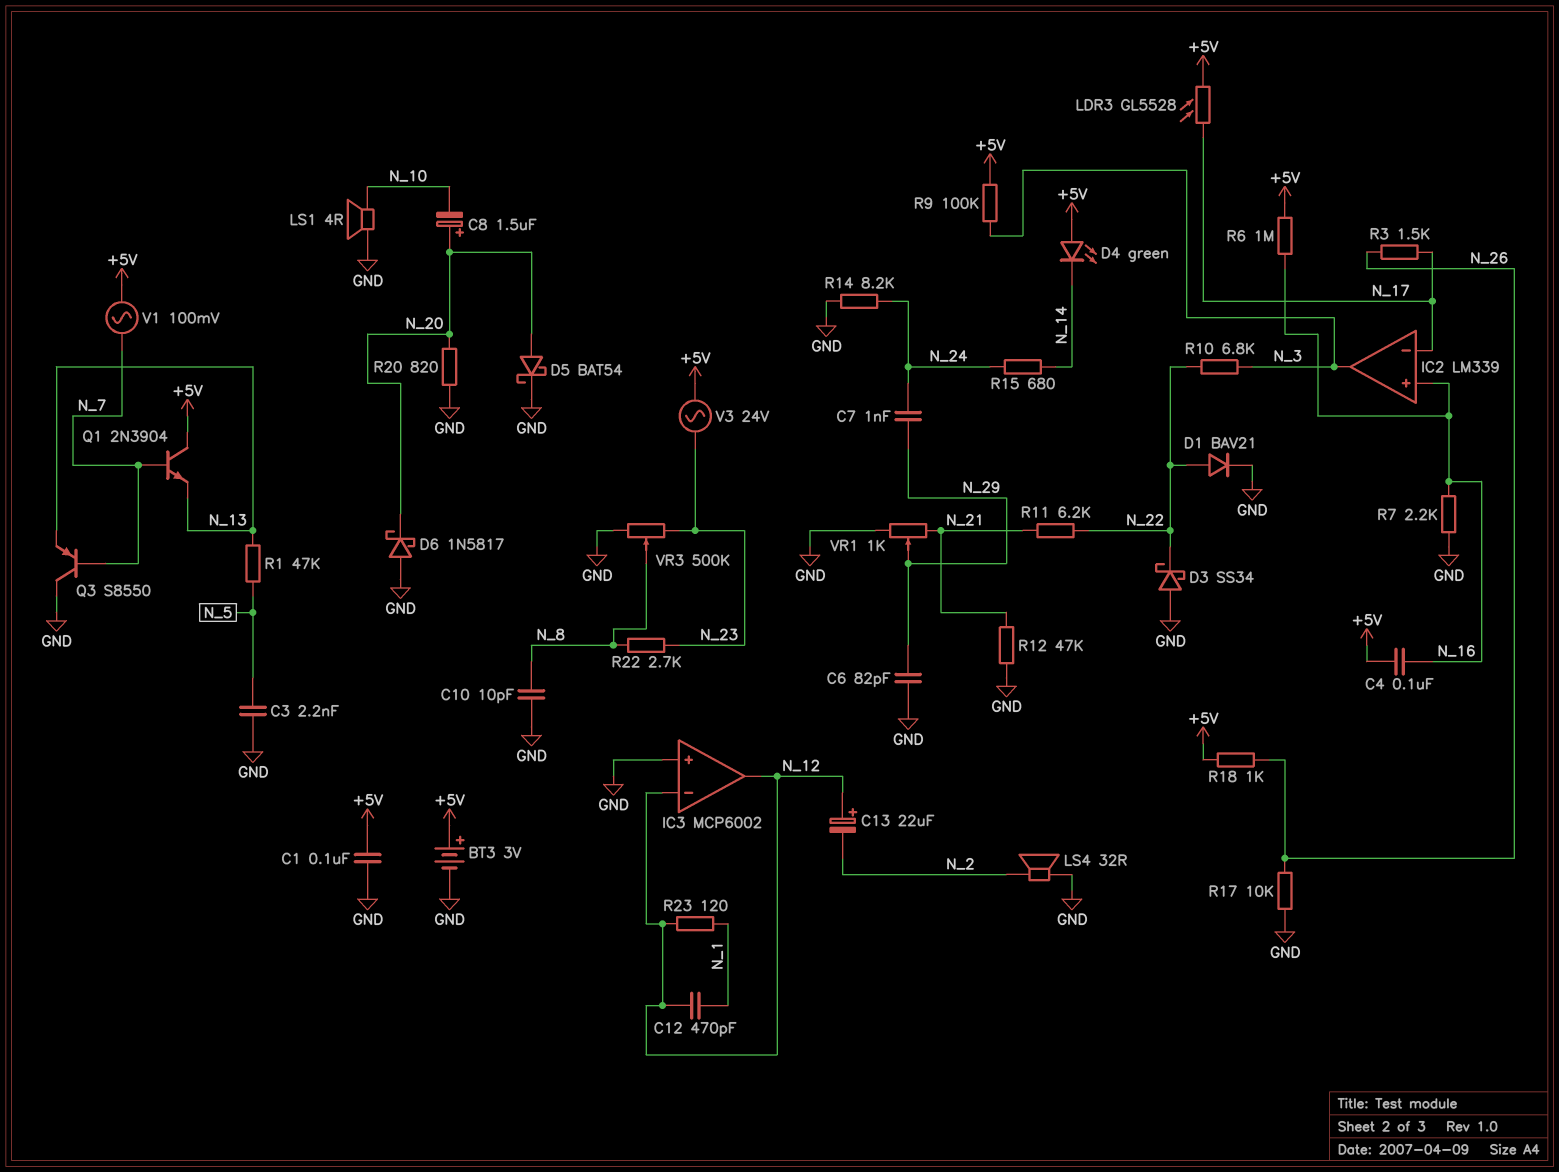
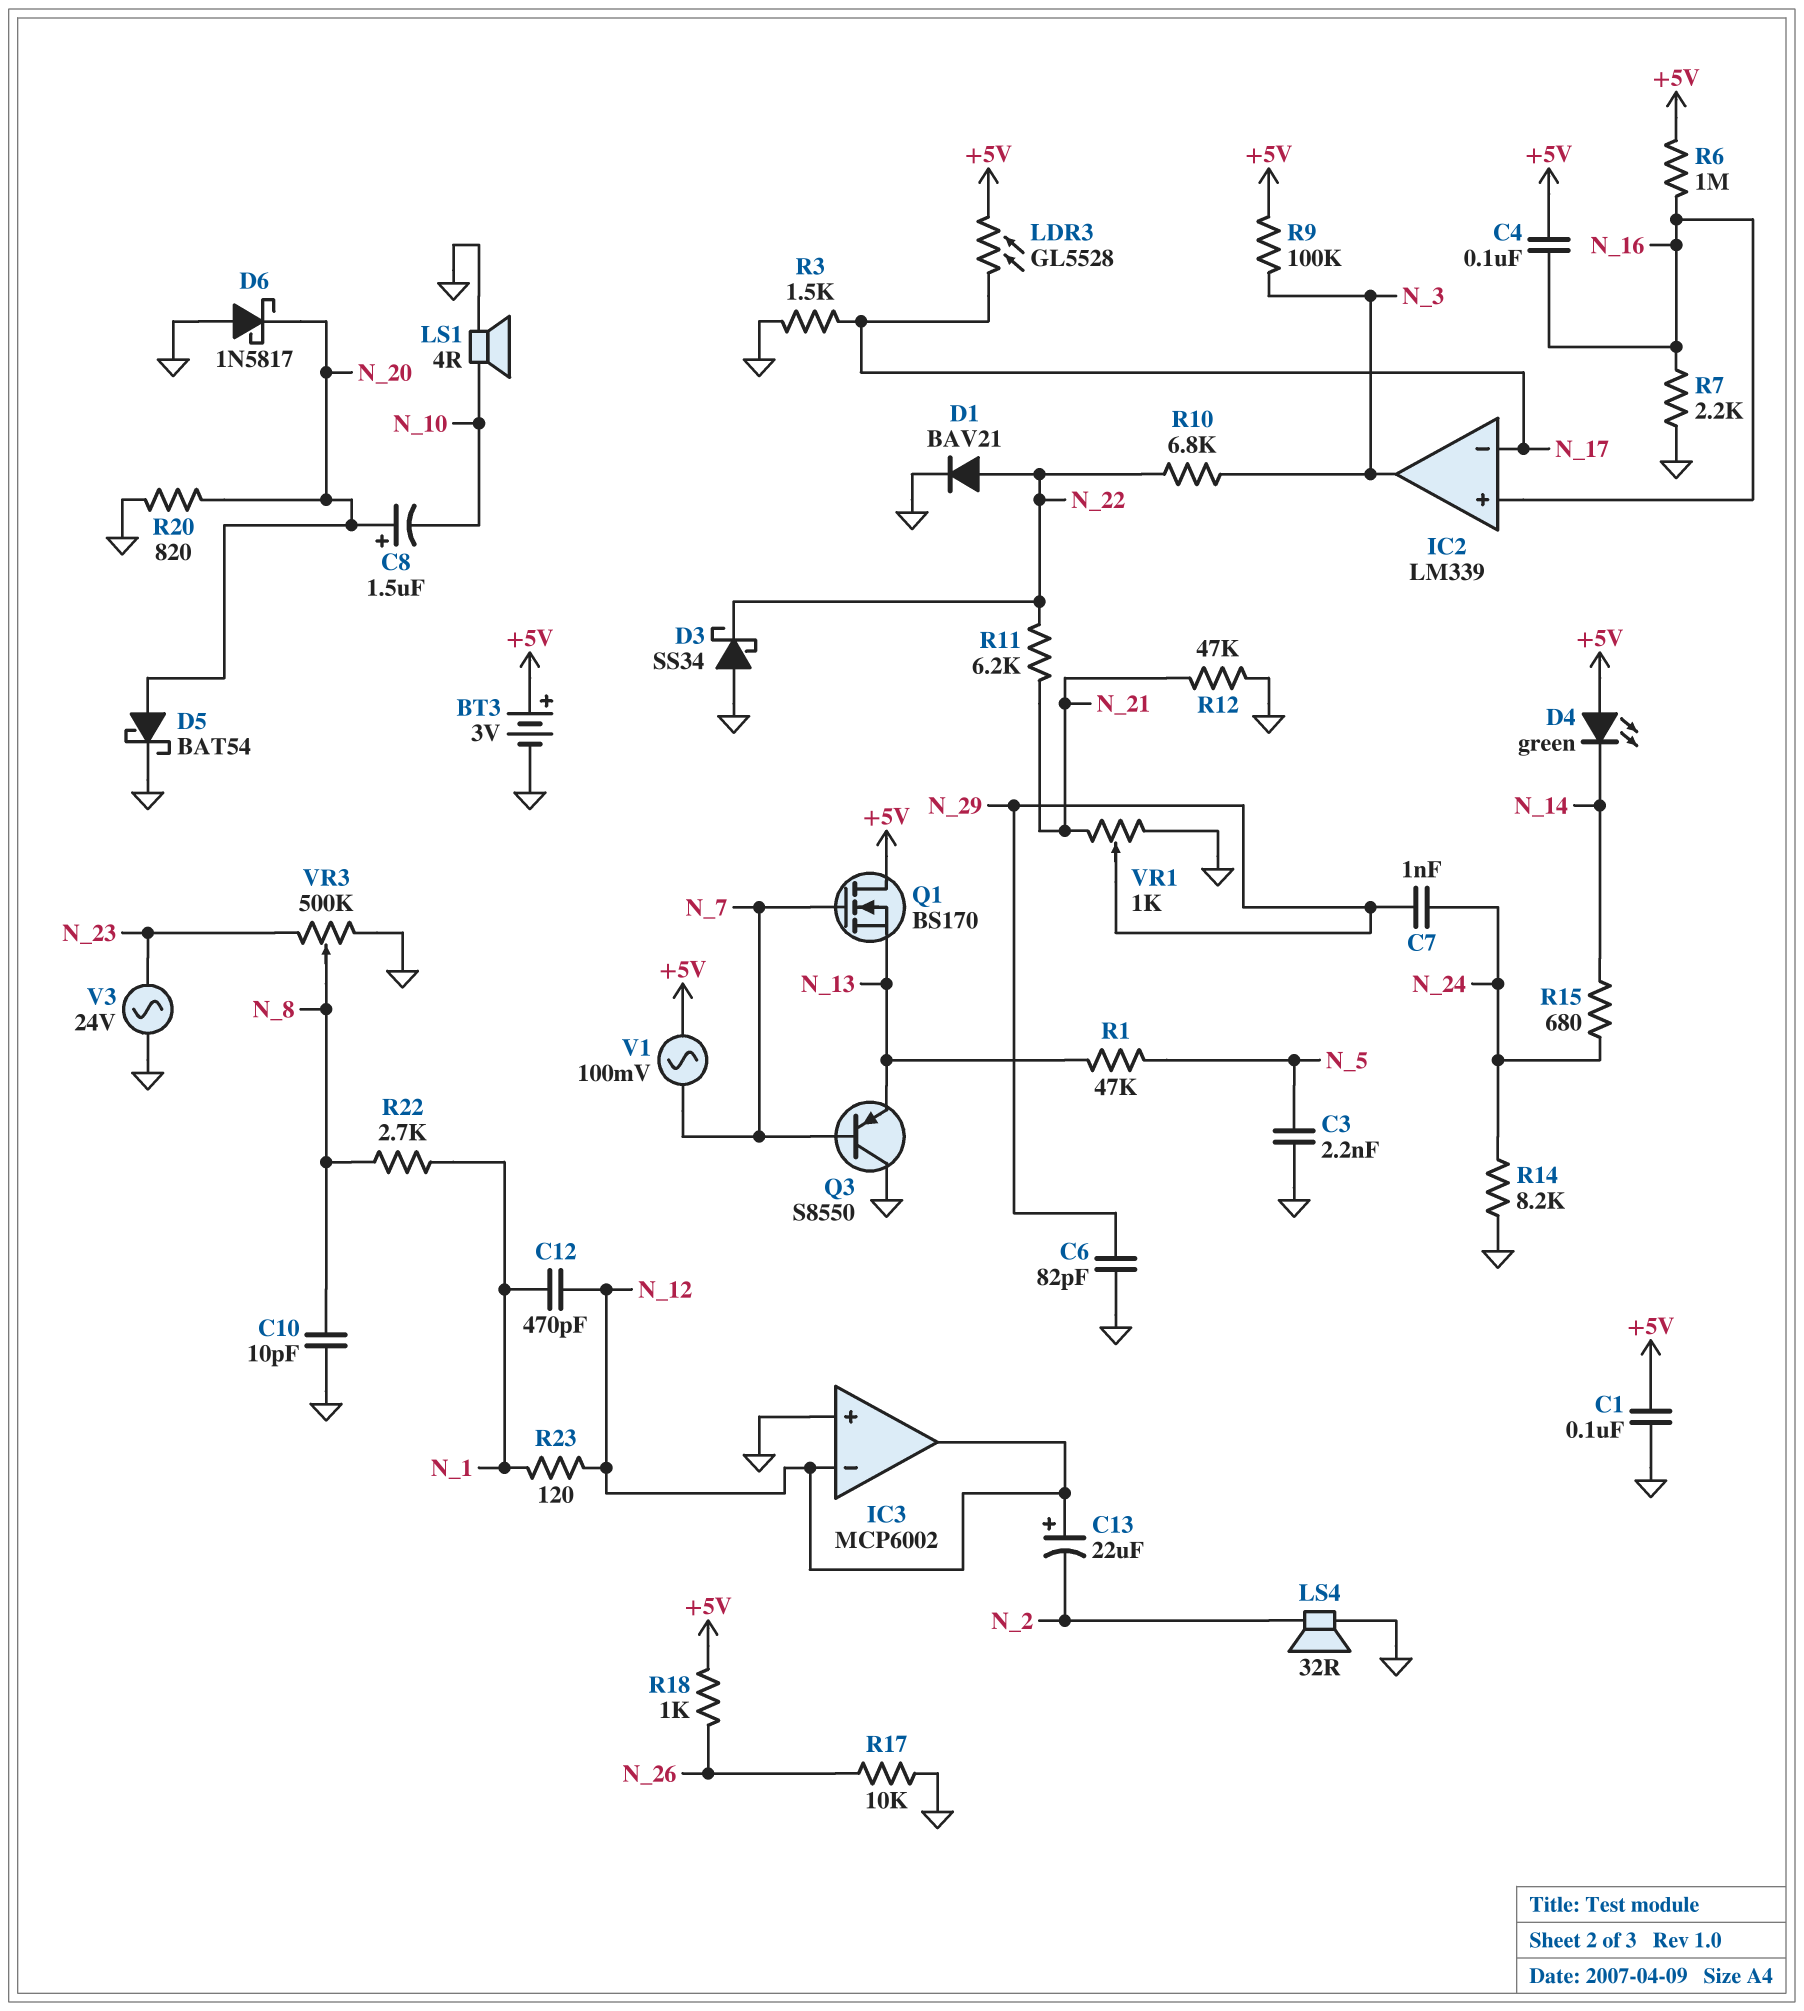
Q1: NPN 2N3904 (B N_7, C +5V, E N_13) -> NMOS BS170 (G N_7, D +5V, S N_13)
R3: 1.5k (N_17, N_26) -> 1.5k (GND, N_17)
R22: 2.7k (N_8, N_23) -> 2.7k (N_1, N_8)
V3: AC 24V (+5V, N_23) -> AC 24V (GND, N_23)

